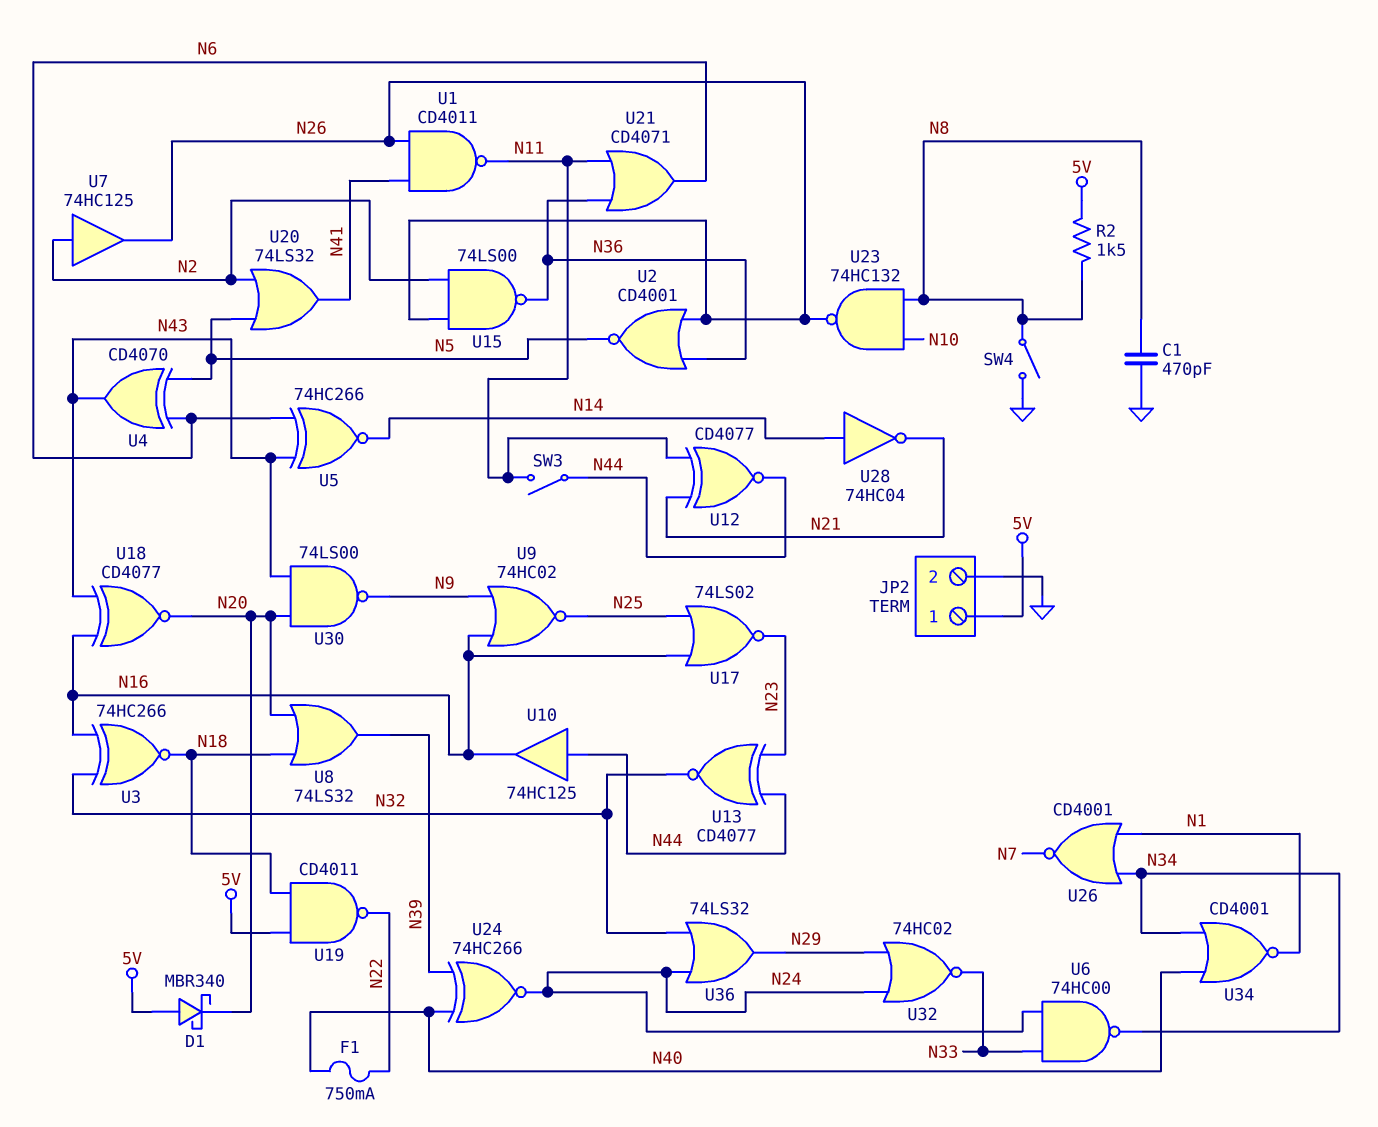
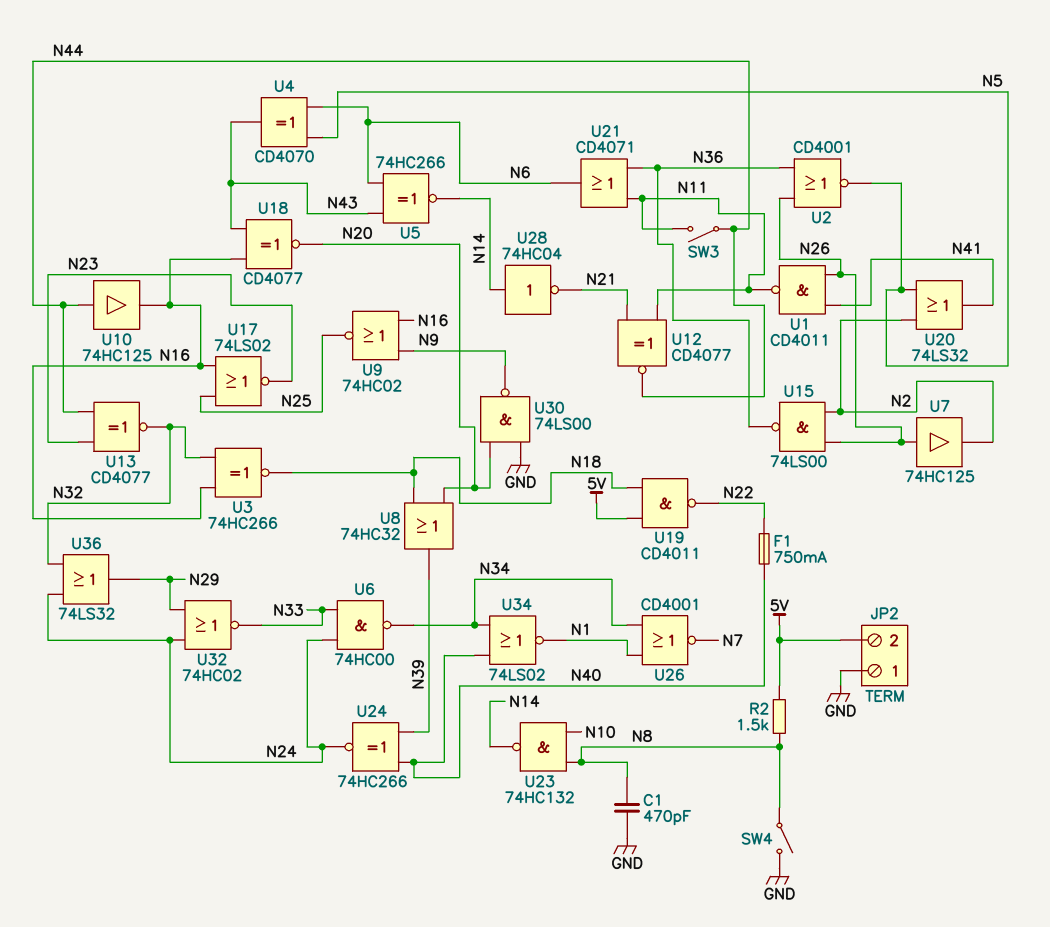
D1: schottky MBR340 (A 5V, K N20) -> none
JP2 pin 1: 5V -> GND
JP2 pin 2: GND -> 5V
U7: buffer 74HC125 (in N2, out N26) -> buffer 74HC125 (in N26, out N2)
U8: OR 74LS32 (in N18, in N20, out N39) -> OR 74HC32 (in N18, in N20, out N39)
U23: NAND 74HC132 (in N8, in N10, out N26) -> NAND 74HC132 (in N8, in N10, out N14)
U30: NAND 74LS00 (in N20, in N43, out N9) -> NAND 74LS00 (in GND, in N20, out N9)
U34: NOR CD4001 (in N34, in N40, out N1) -> NOR 74LS02 (in N34, in N40, out N1)

